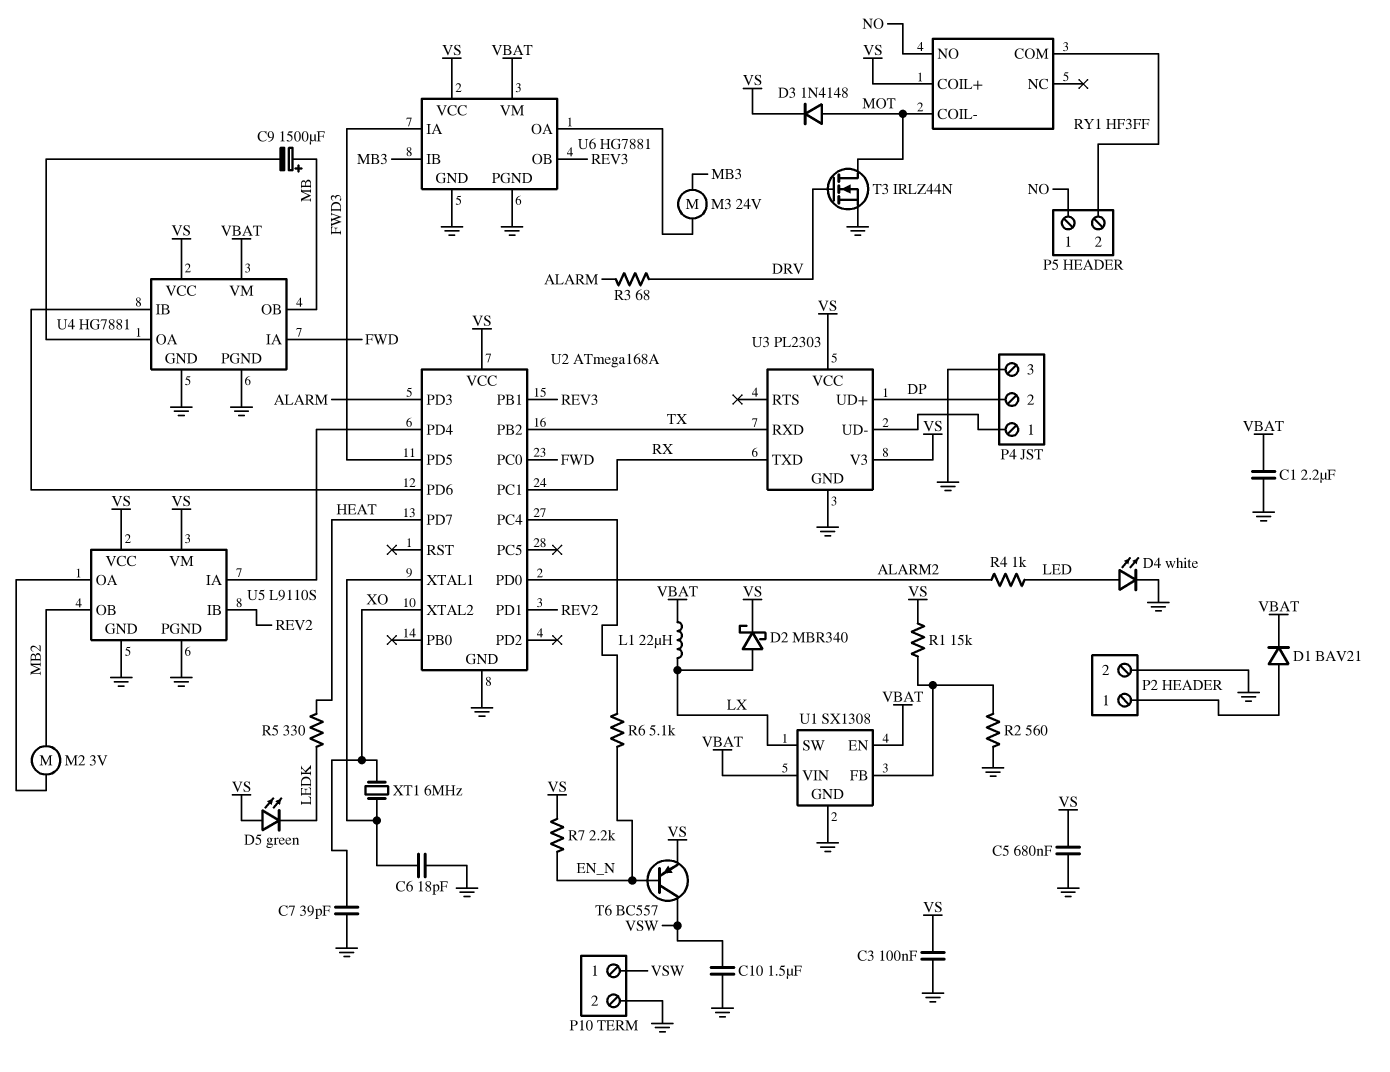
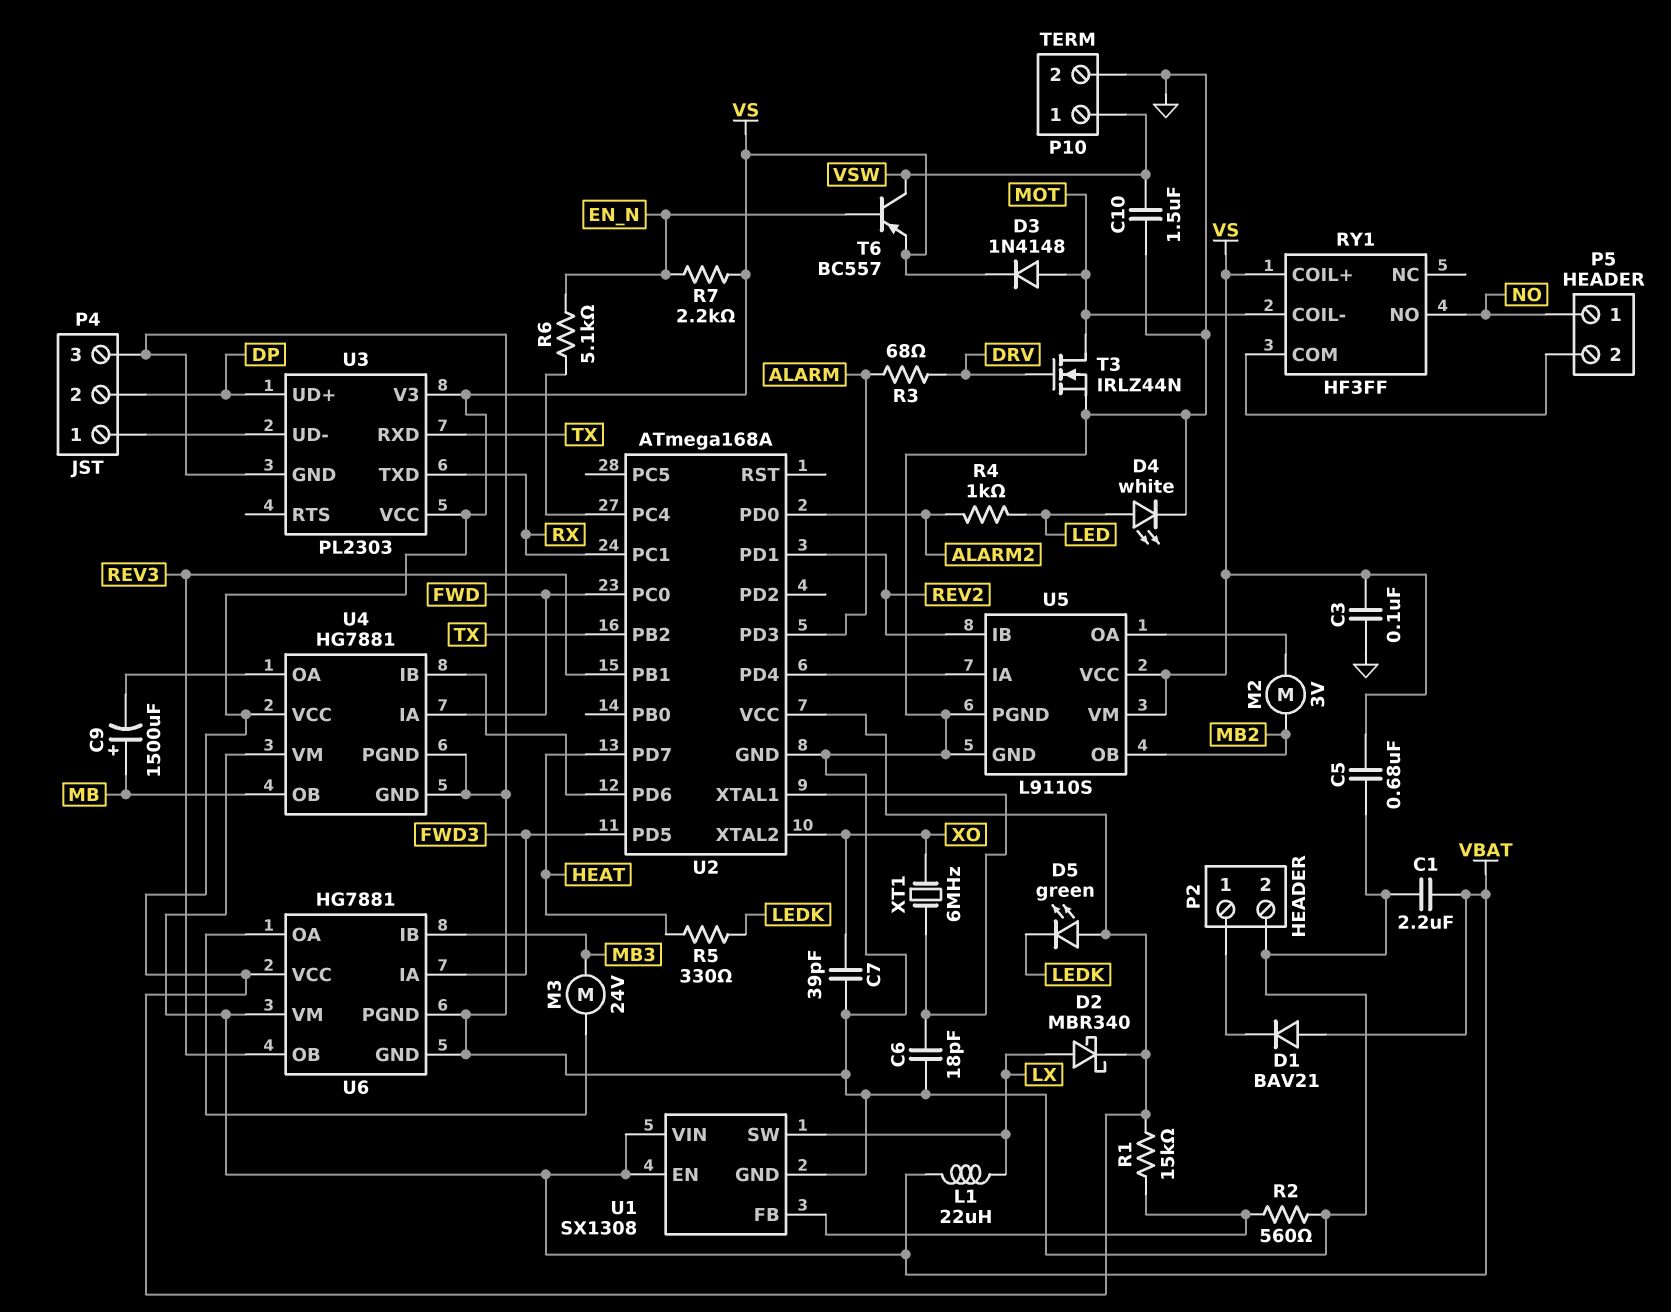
D1: diode BAV21 (A P2/1, K VBAT) -> diode BAV21 (A VBAT, K P2/1)

